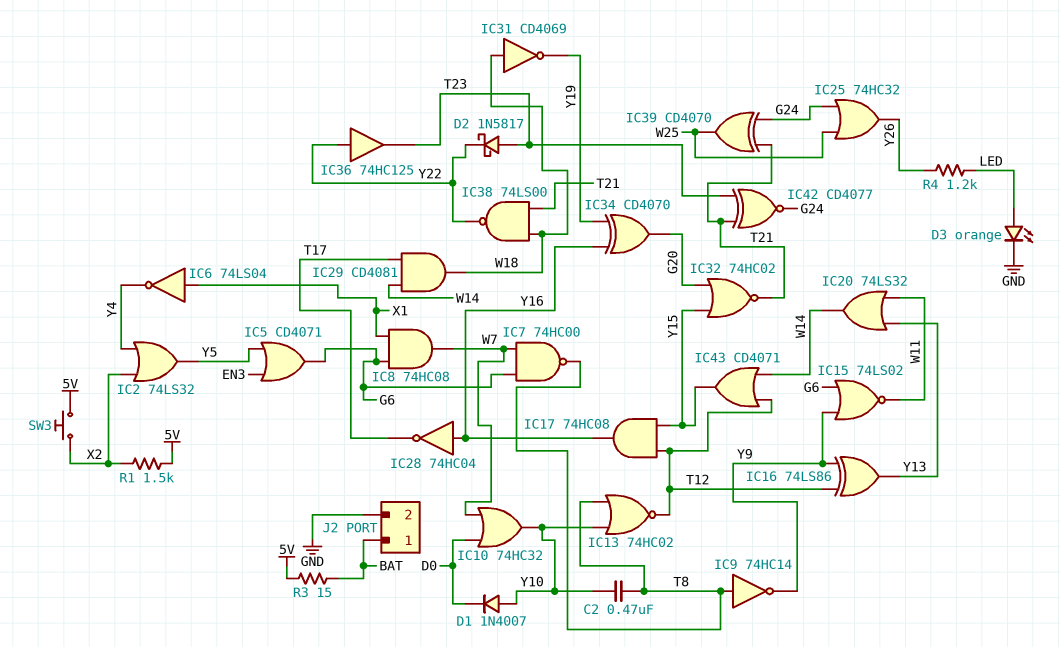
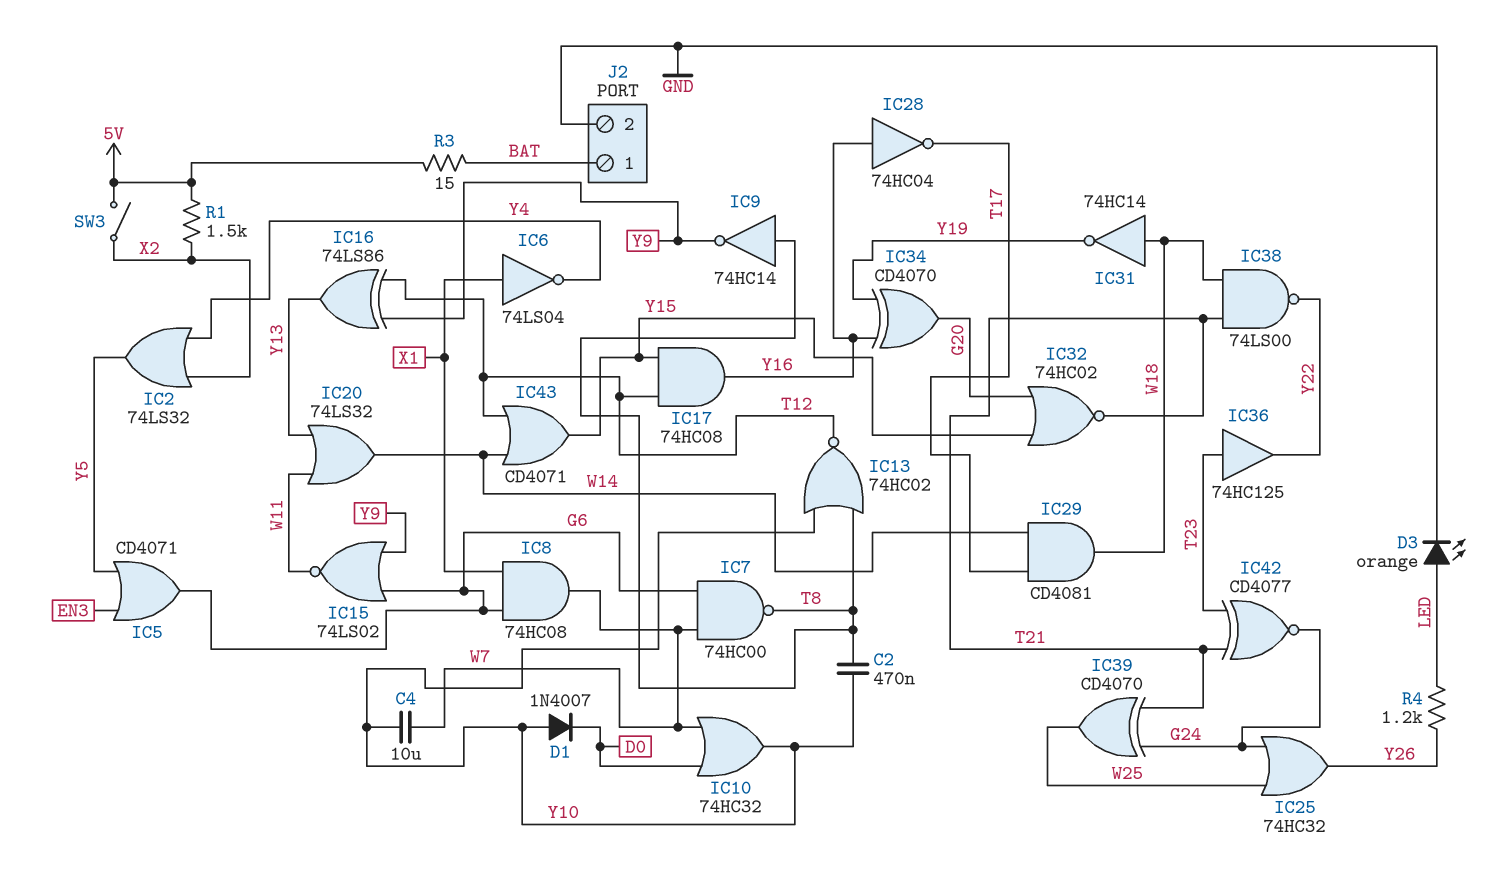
C4: none -> 10uF (W7, Y10)
D2: schottky 1N5817 (A T23, K Y22) -> none
IC31: NOT CD4069 (in W18, out Y19) -> NOT 74HC14 (in W18, out Y19)
IC36: buffer 74HC125 (in Y22, out T23) -> buffer 74HC125 (in T23, out Y22)
SW3: button (5V, X2) -> switch (5V, X2)

